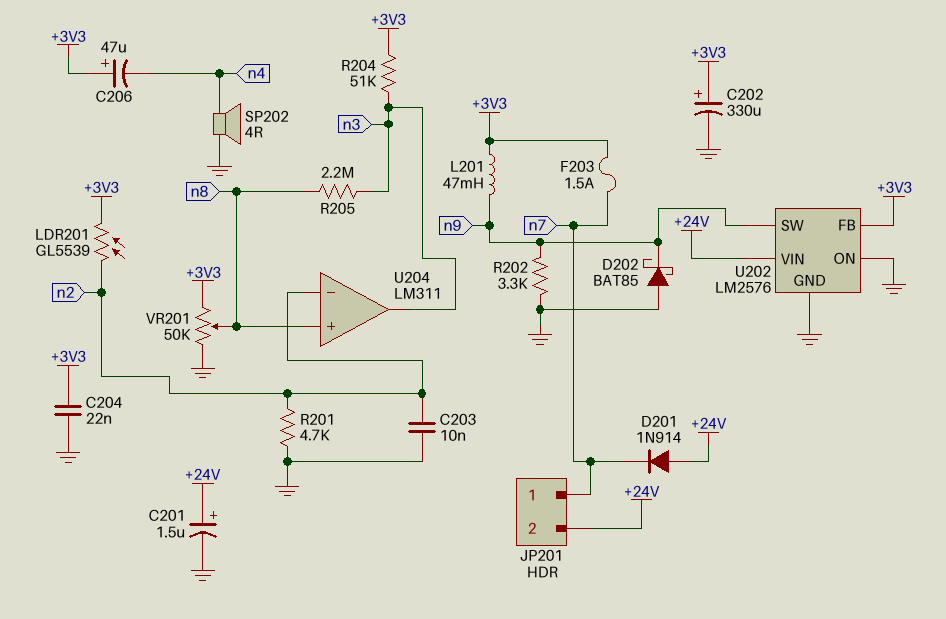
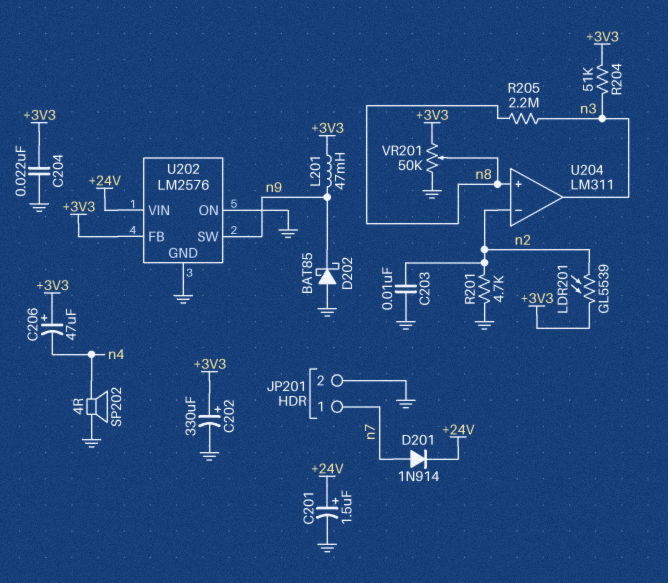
D201: diode 1N914 (A +24V, K n7) -> diode 1N914 (A n7, K +24V)
F203: 1.5A (+3V3, n7) -> none
JP201 pin 2: +24V -> GND
R202: 3.3k (GND, n9) -> none

